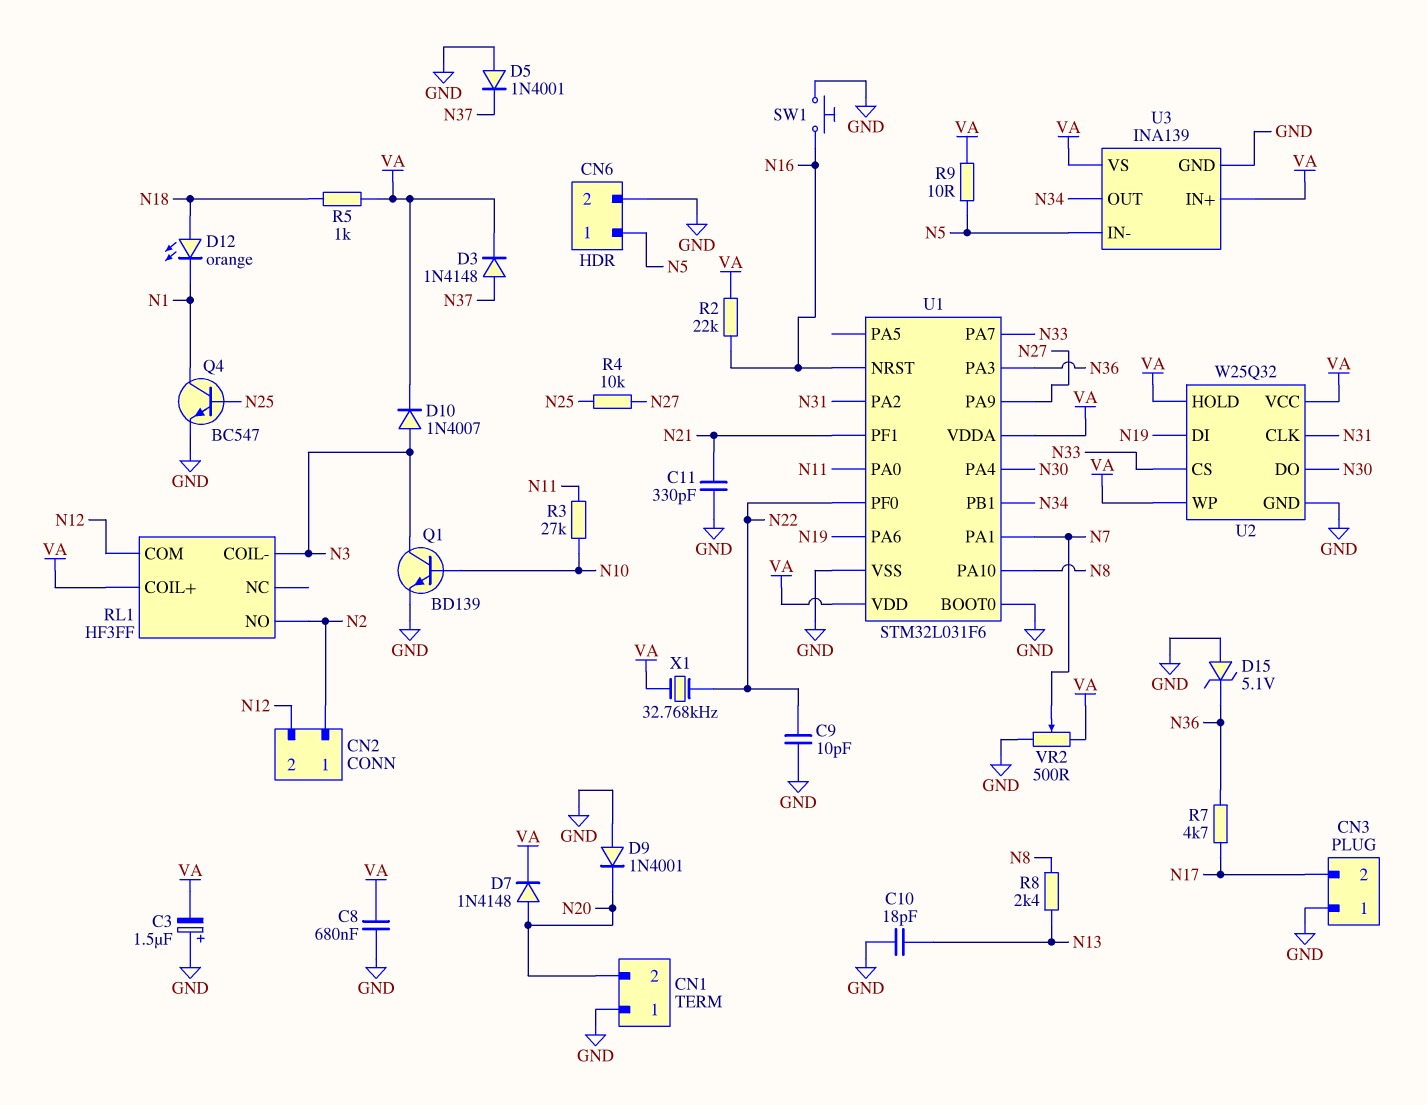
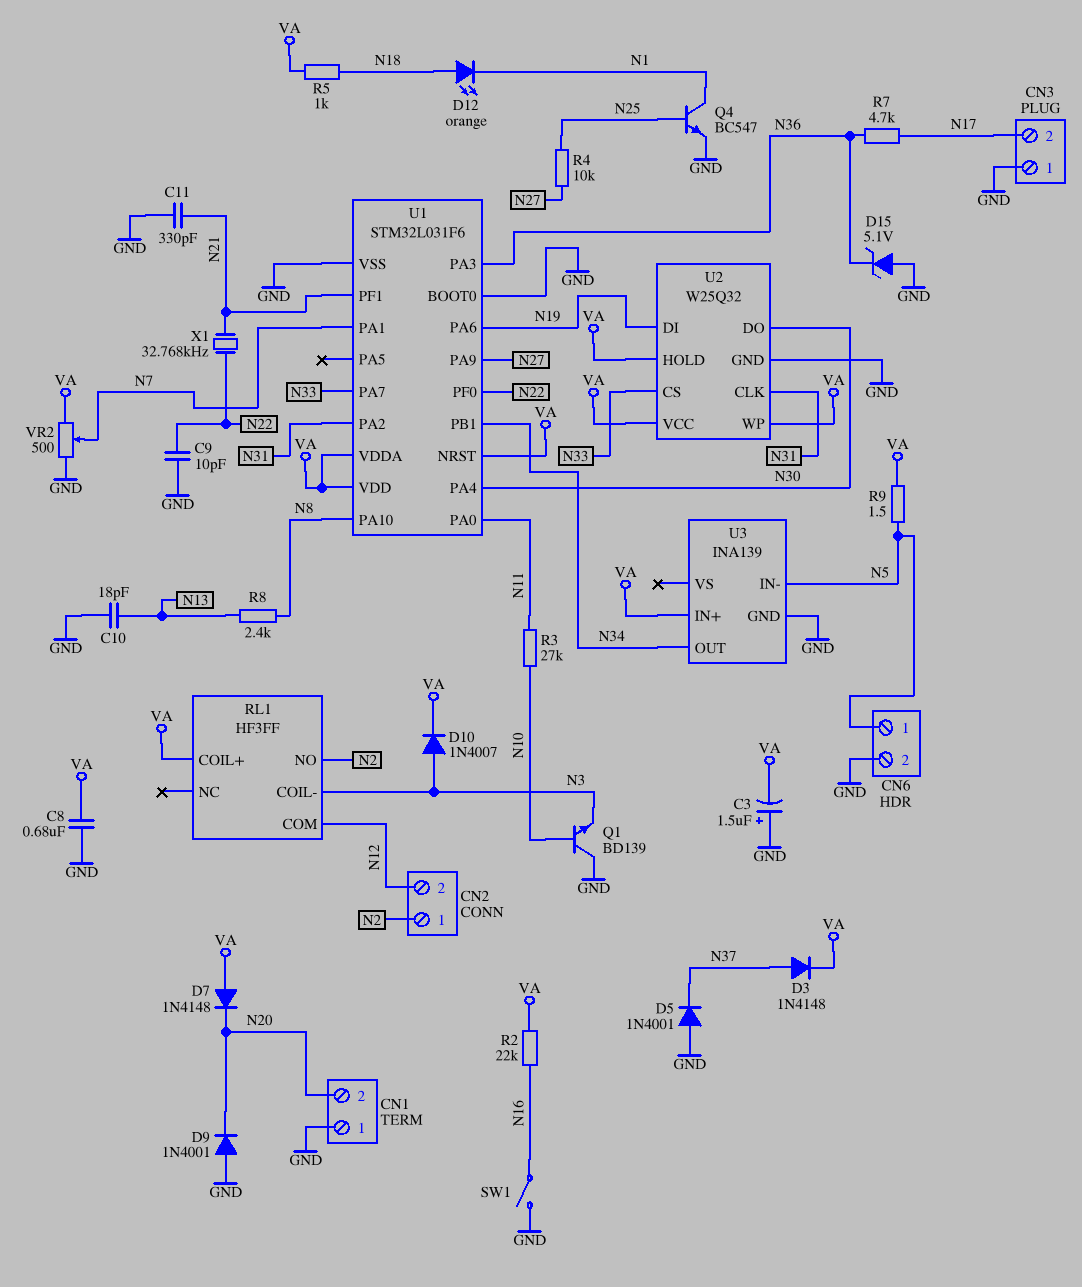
D7: diode 1N4148 (A N20, K VA) -> diode 1N4148 (A VA, K N20)
Q1: NPN BD139 (B N10, C N3, E GND) -> NPN BD139 (B N10, C GND, E N3)
R9: 10 (N5, VA) -> 1.5 (N5, VA)
SW1: button (GND, N16) -> switch (GND, N16)
U1 pin NRST: N16 -> VA
U3 pin VS: VA -> none
X1: 32.768kHz (N22, VA) -> 32.768kHz (N21, N22)

